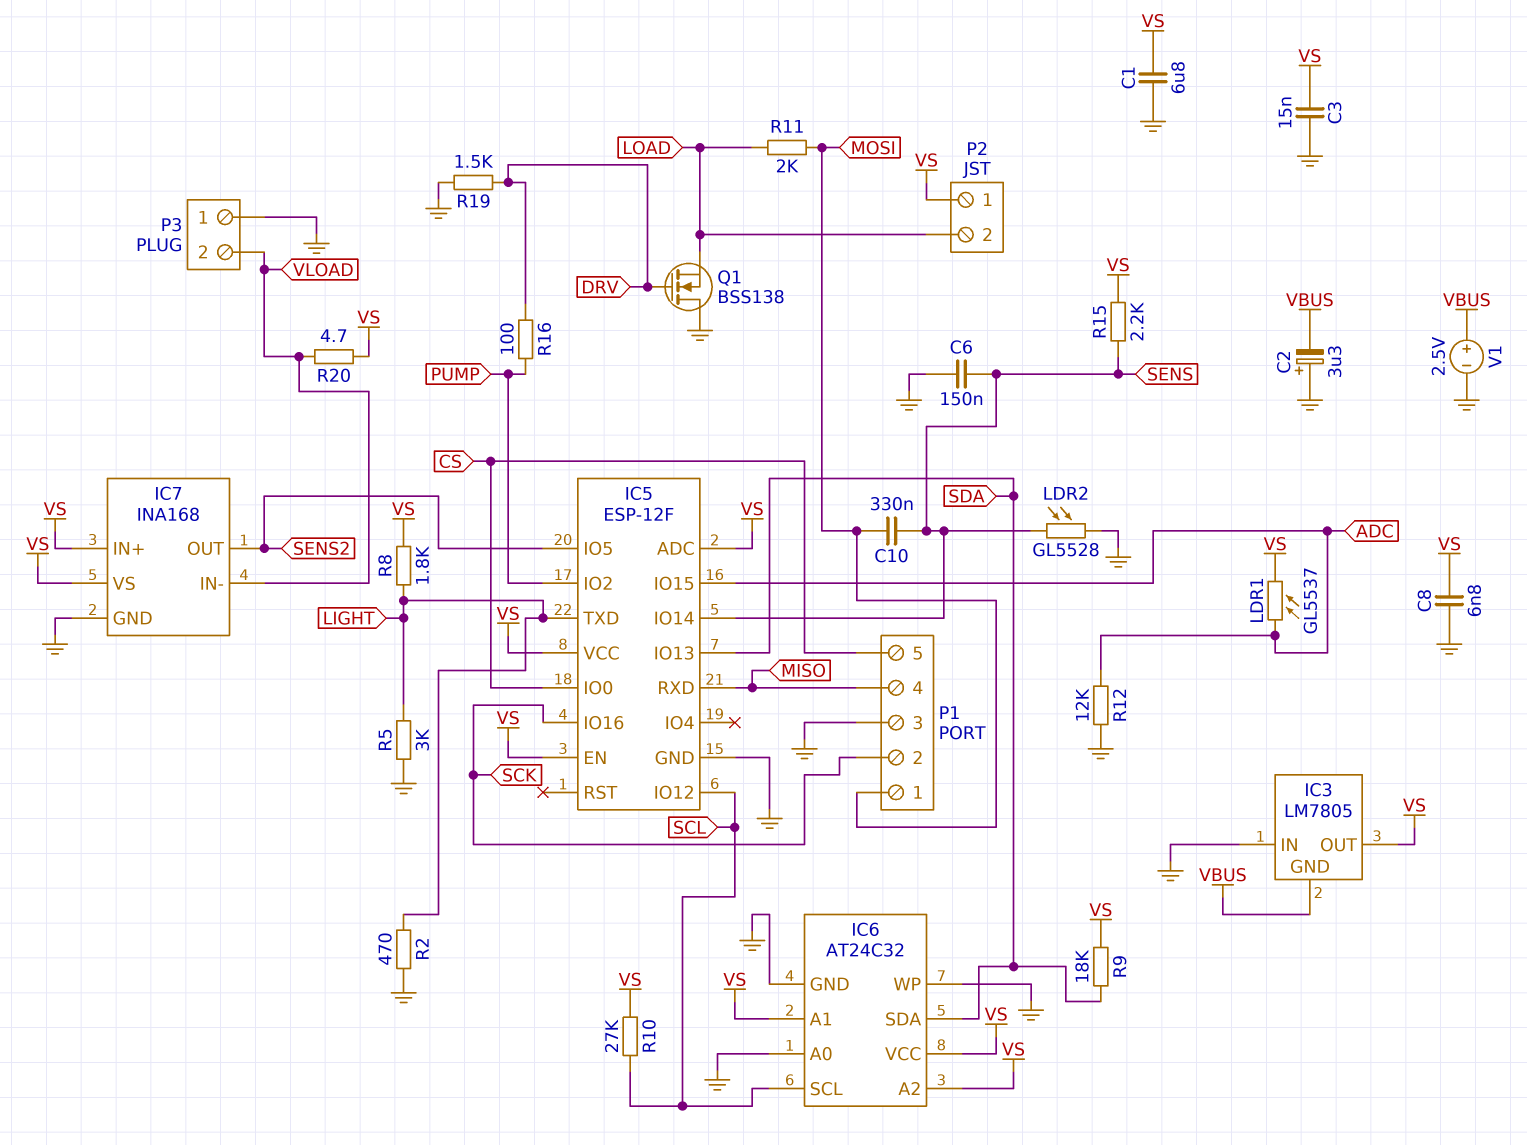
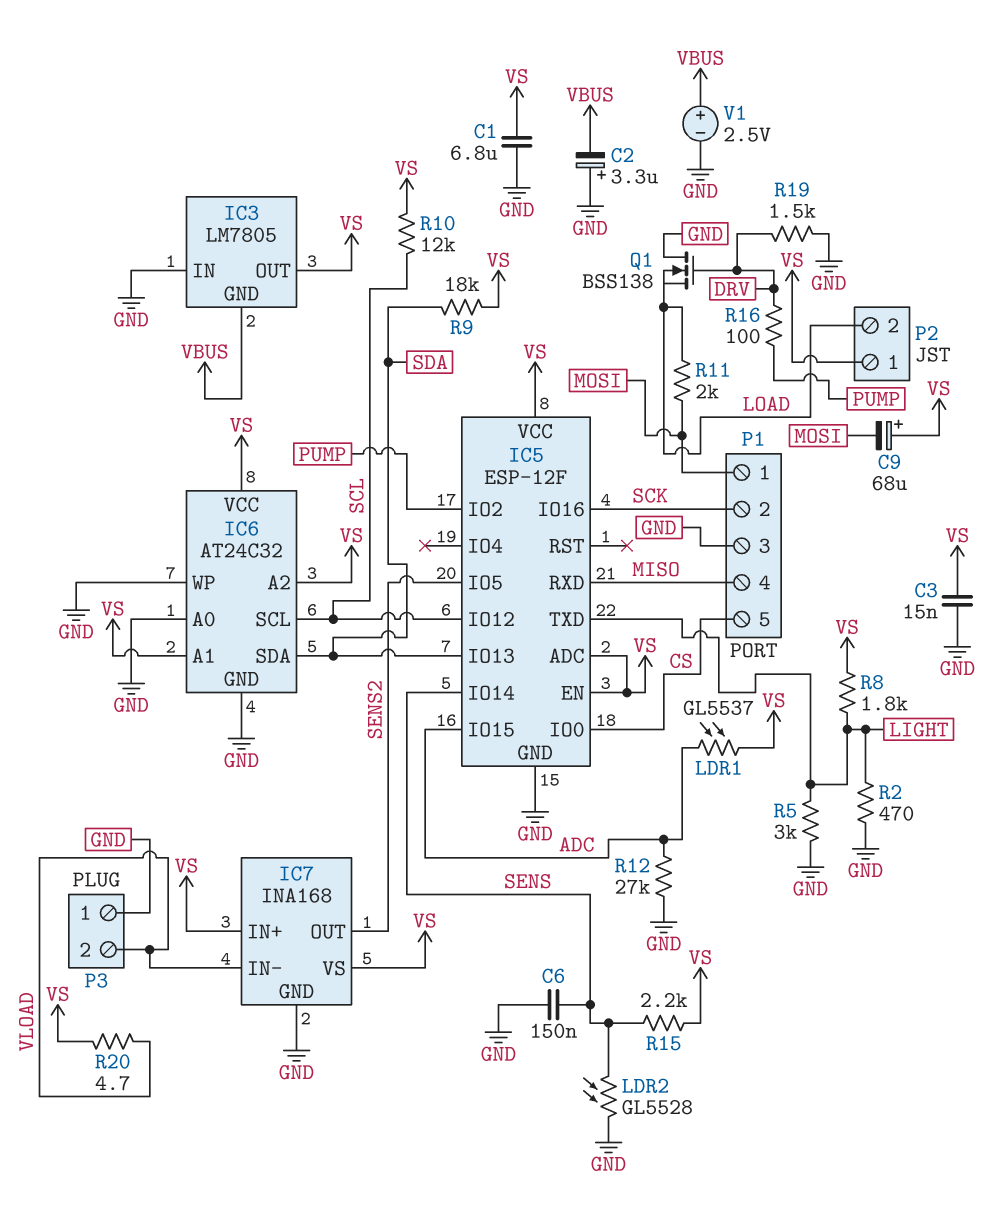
C8: 6.8nF (GND, VS) -> none
C9: none -> 68uF (plus VS, minus MOSI)
C10: 330nF (MOSI, SENS) -> none
R10: 27k (SCL, VS) -> 12k (SCL, VS)
R12: 12k (ADC, GND) -> 27k (ADC, GND)

